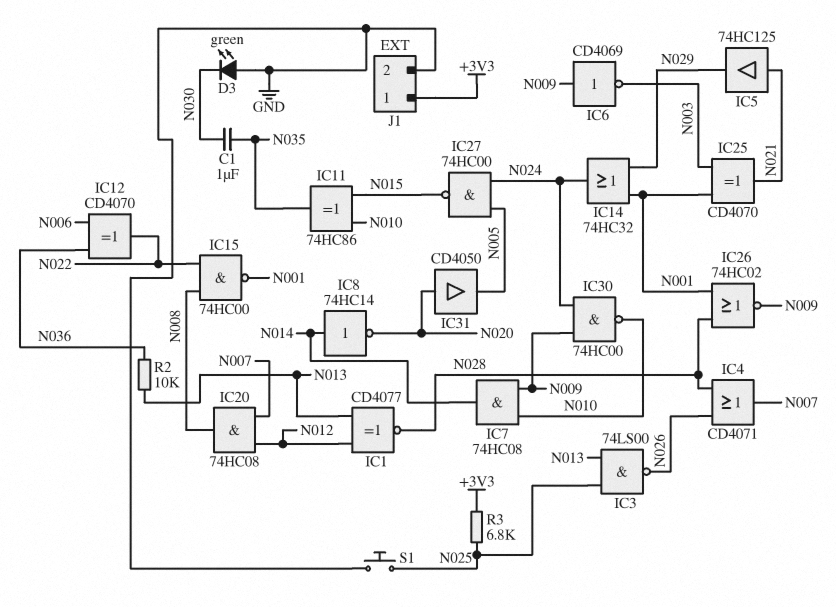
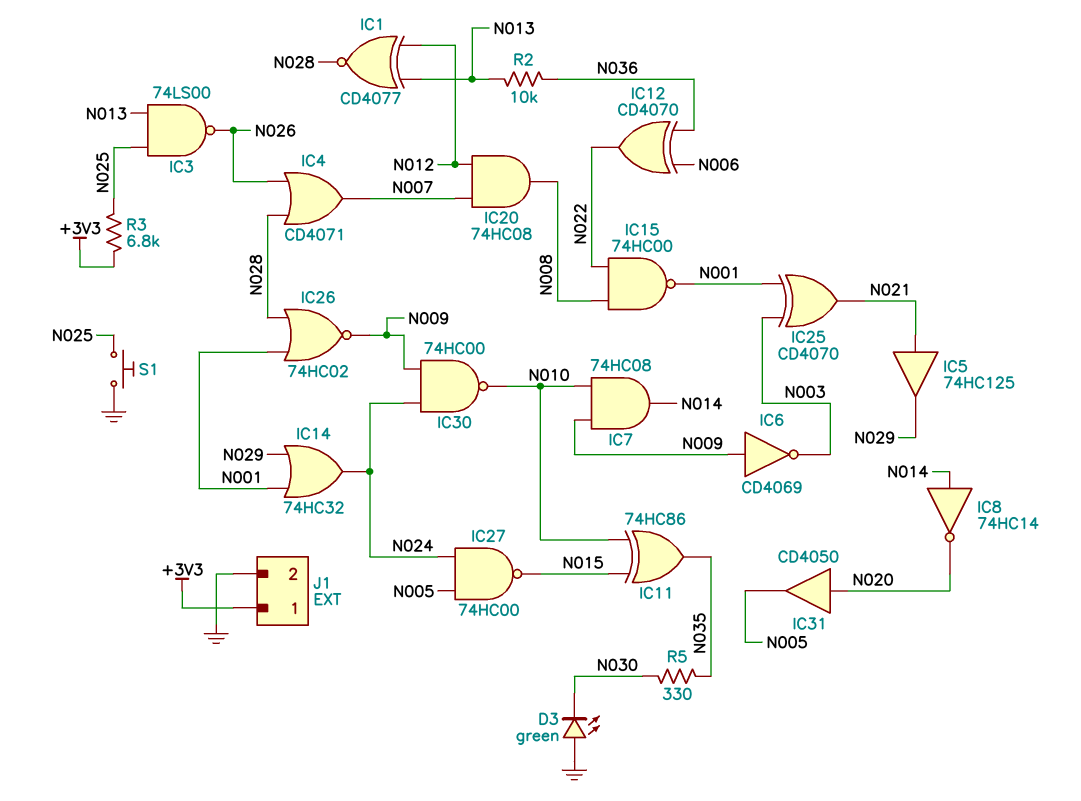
C1: 1uF (N030, N035) -> none
R5: none -> 330 (N030, N035)

